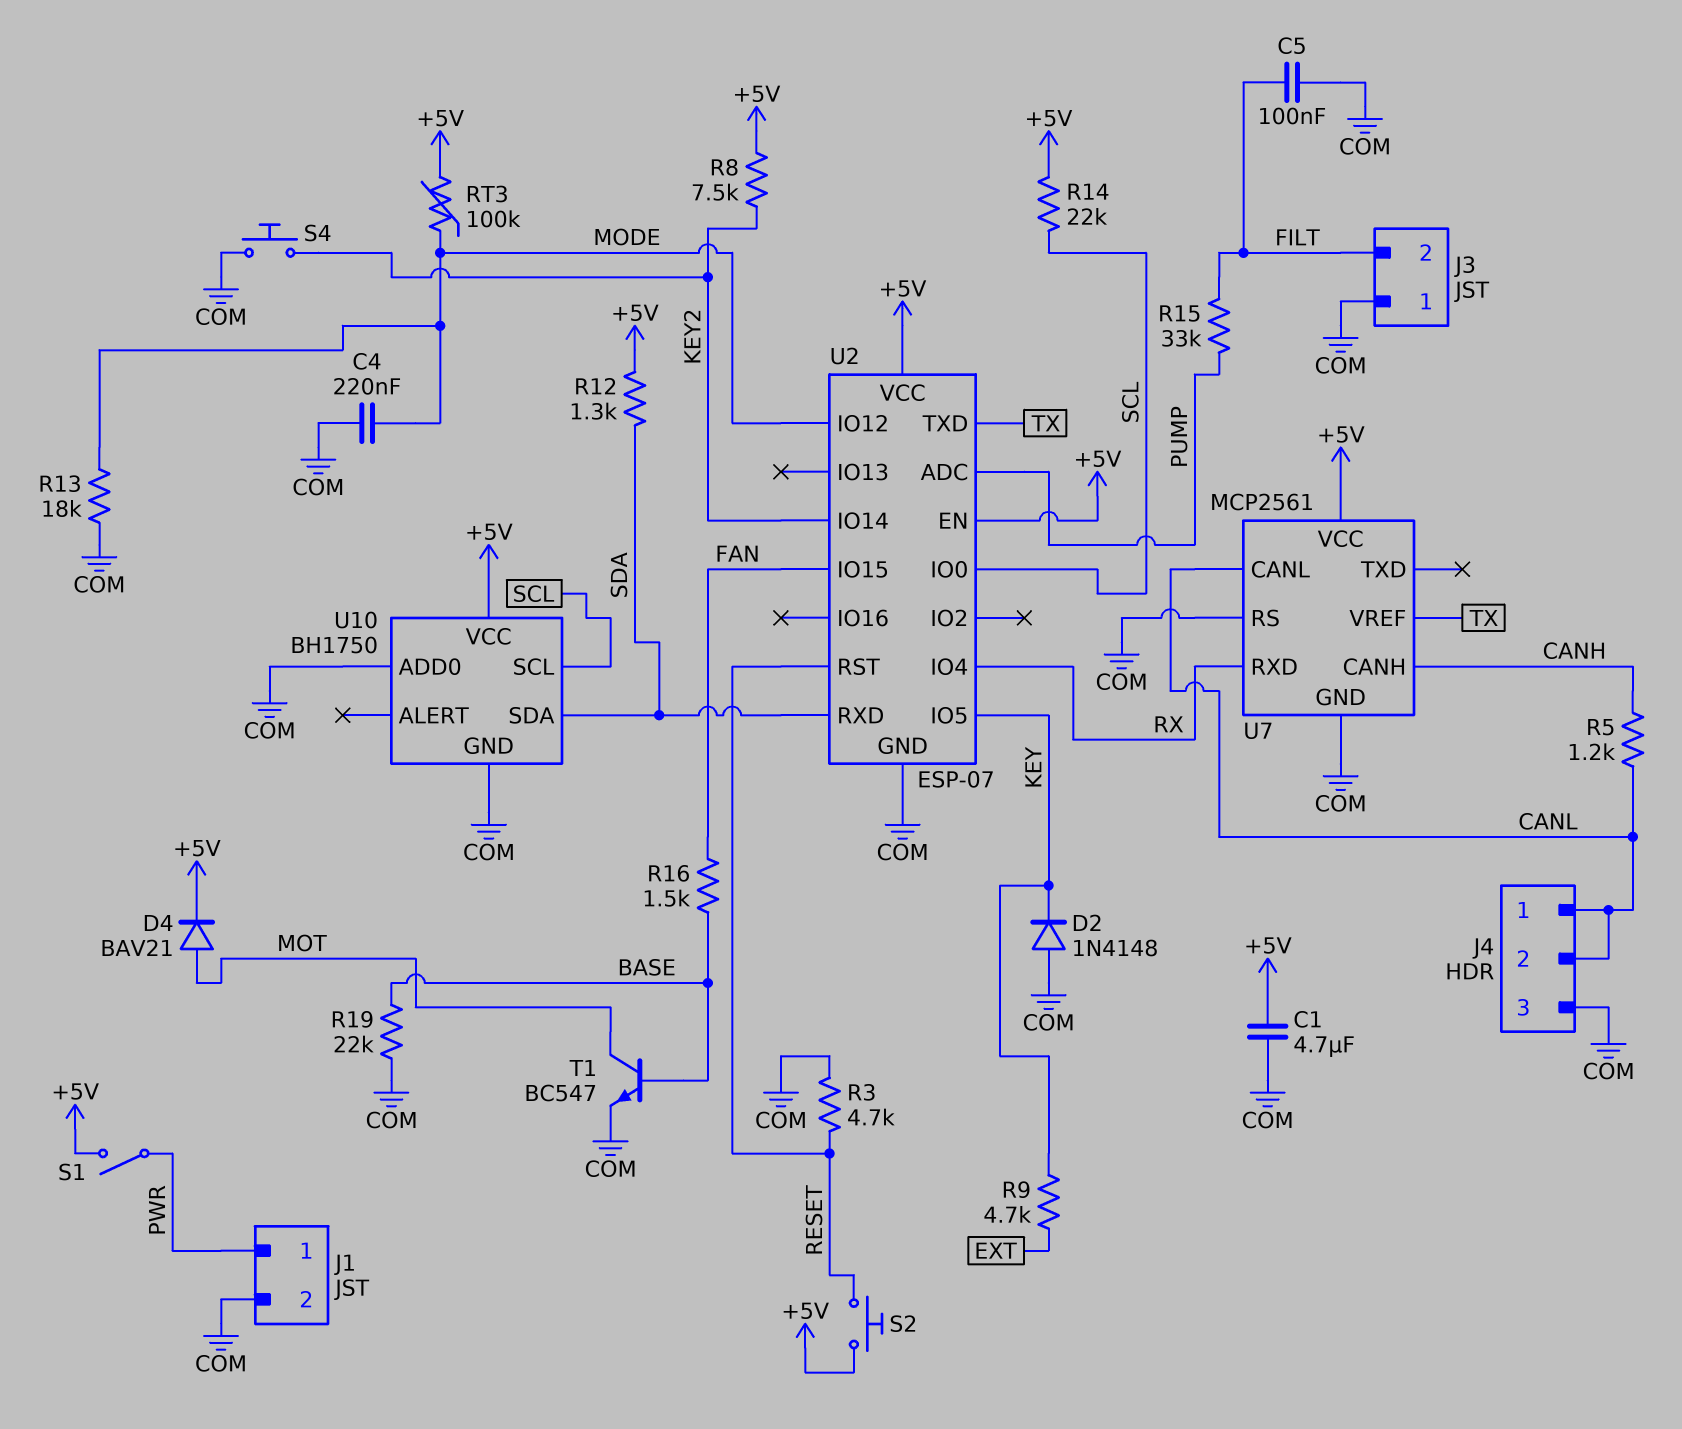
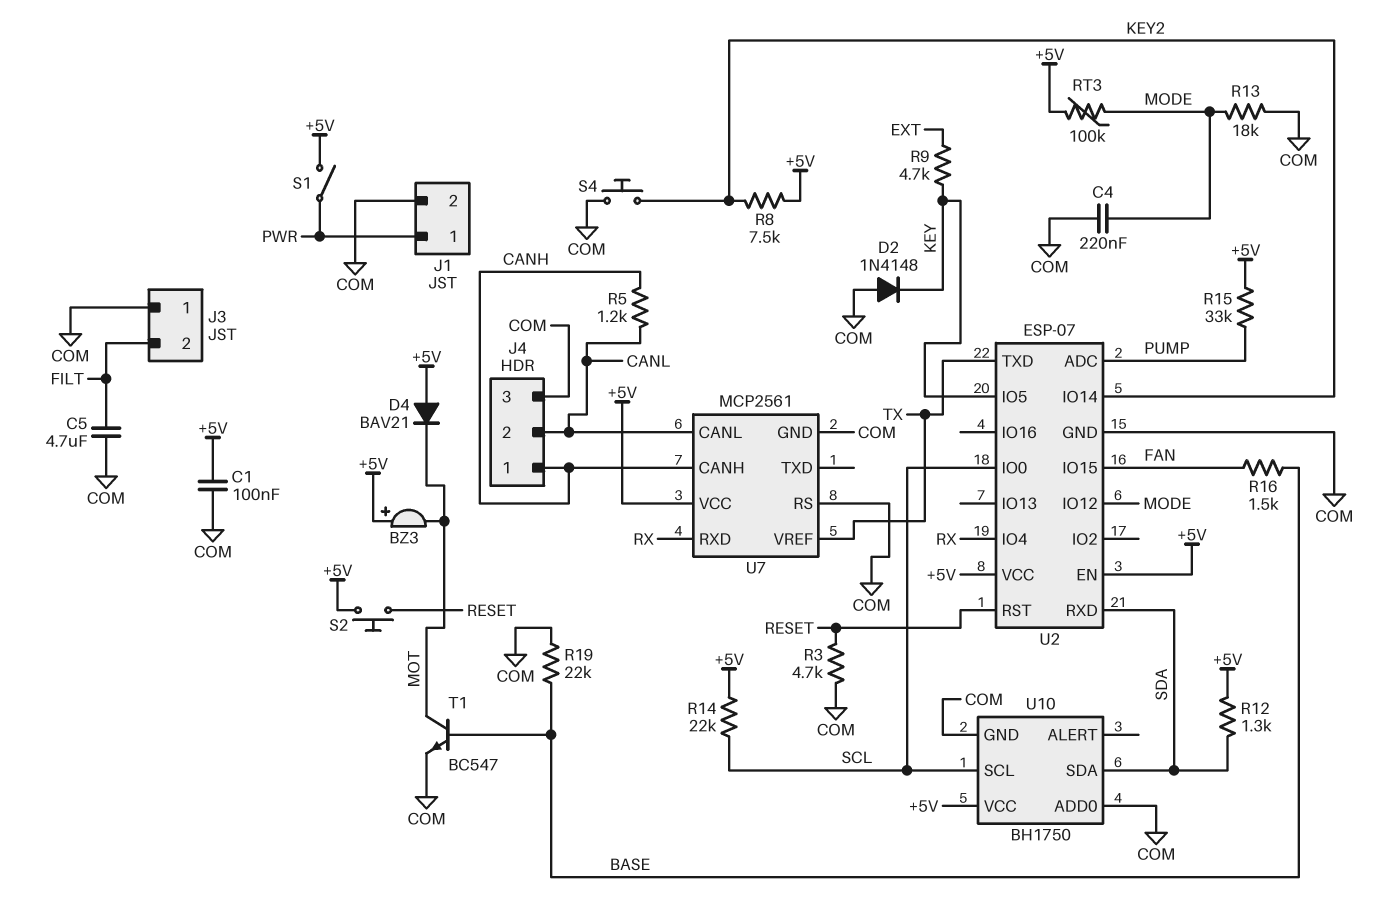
BZ3: none -> buzzer (plus +5V, minus MOT)
C1: 4.7uF (+5V, COM) -> 100nF (+5V, COM)
C5: 100nF (COM, FILT) -> 4.7uF (COM, FILT)
D4: diode BAV21 (A MOT, K +5V) -> diode BAV21 (A +5V, K MOT)
J4 pin 1: CANL -> CANH
R15: 33k (FILT, PUMP) -> 33k (+5V, PUMP)

